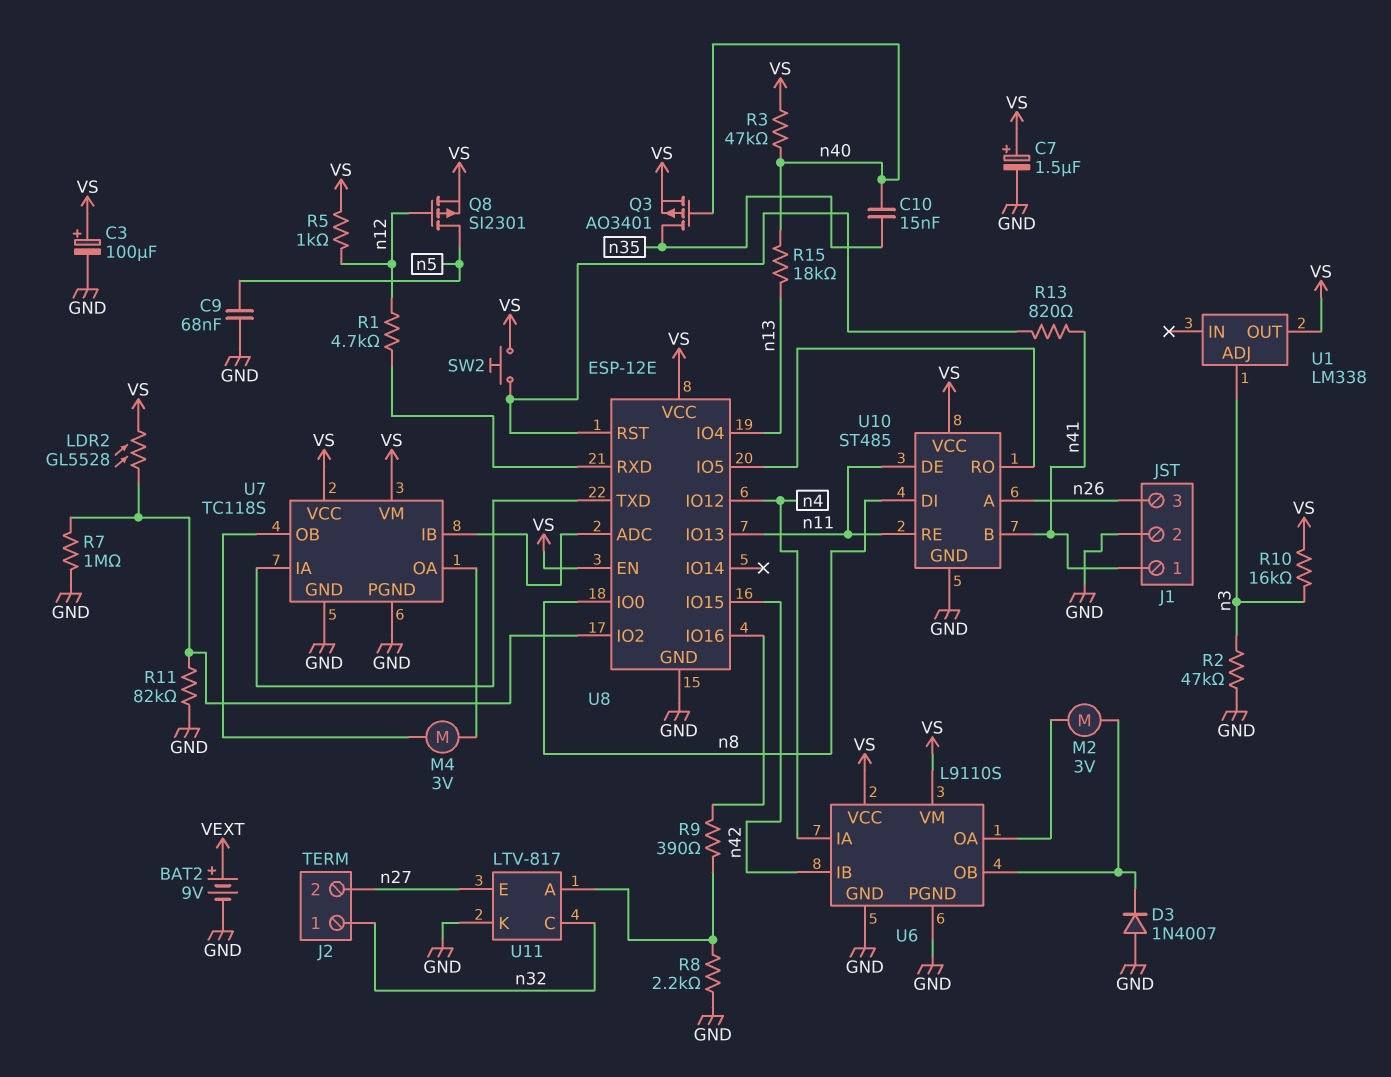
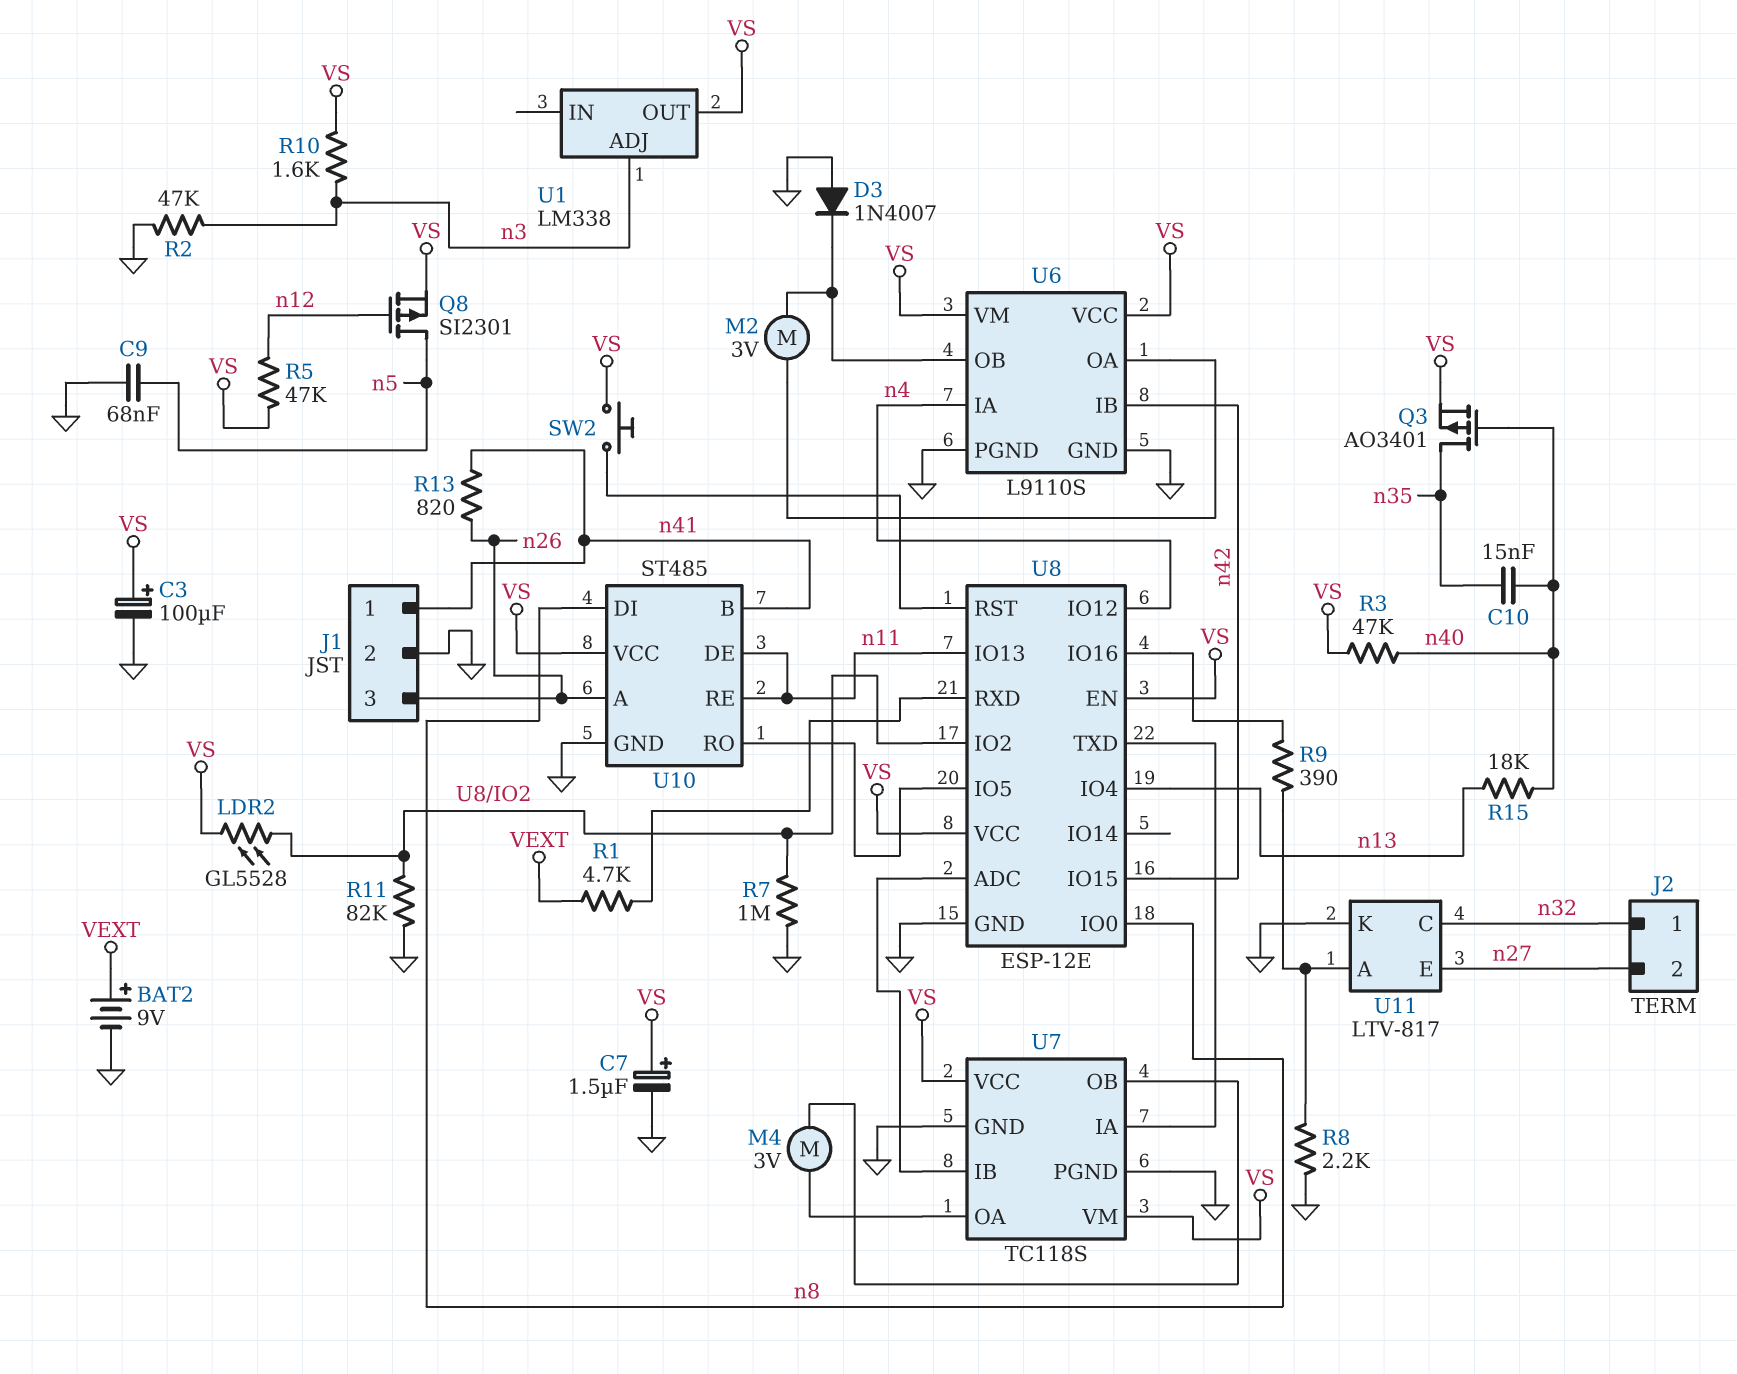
R1: 4.7k (U8/RXD, n12) -> 4.7k (U8/RXD, VEXT)
R5: 1k (VS, n12) -> 47k (VS, n12)
R10: 16k (VS, n3) -> 1.6k (VS, n3)
R13: 820 (U8/RST, n41) -> 820 (n26, n41)

